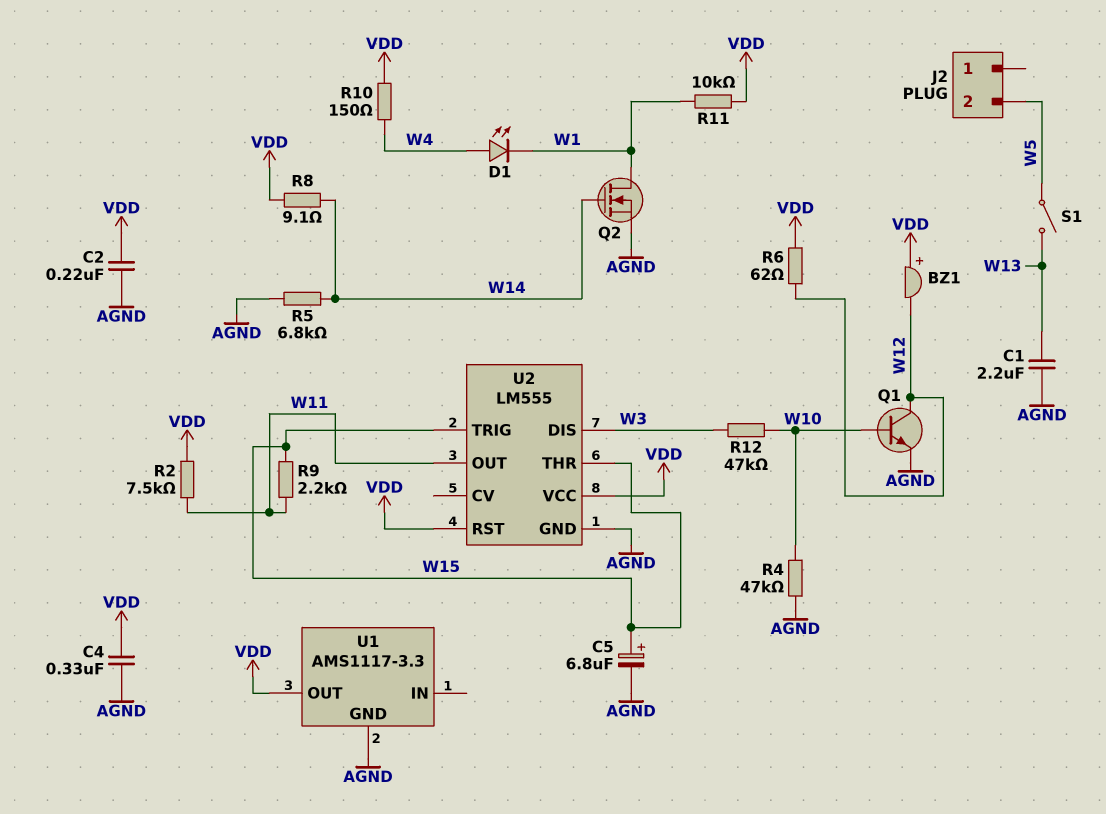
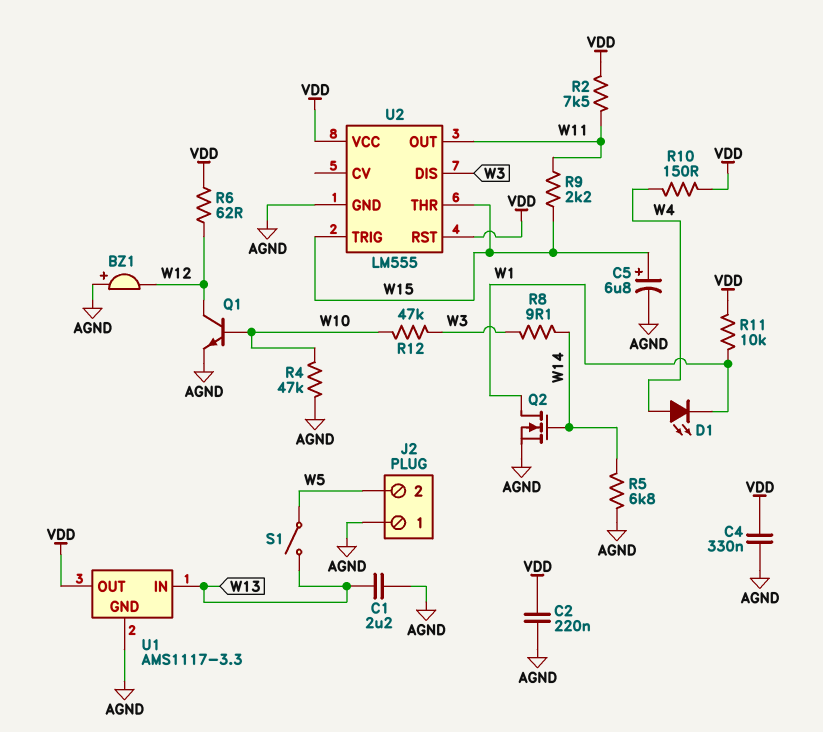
BZ1: buzzer (plus VDD, minus W12) -> buzzer (plus AGND, minus W12)
J2 pin 1: none -> AGND
R8: 9.1 (VDD, W14) -> 9.1 (W3, W14)
U1 pin IN: none -> W13

